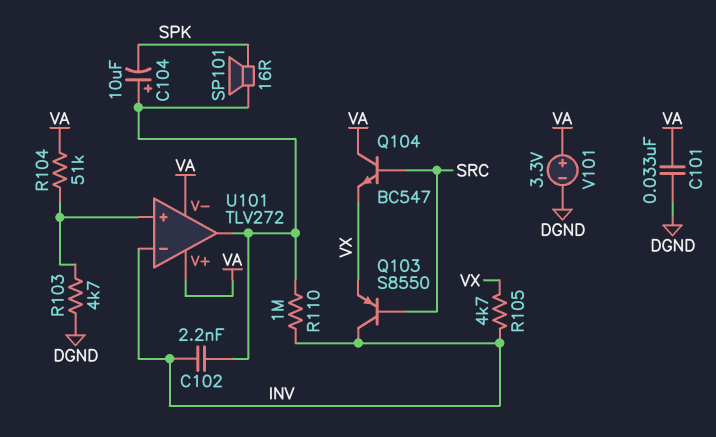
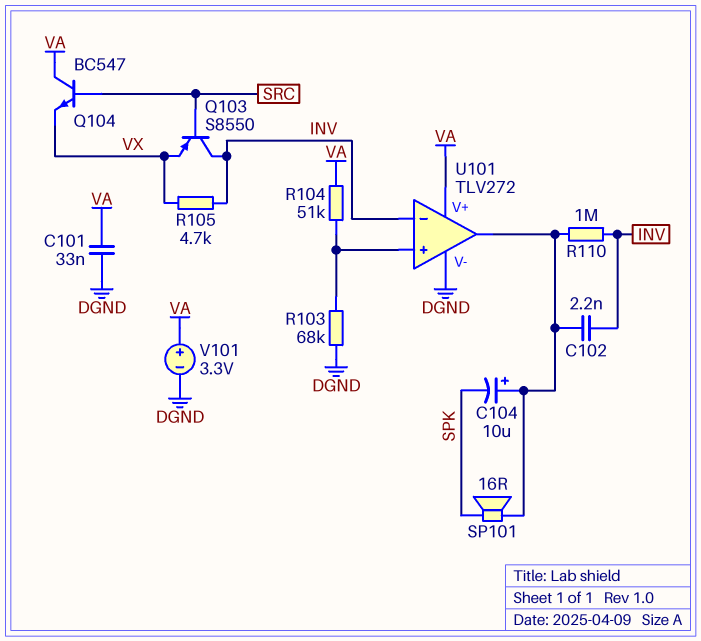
R103: 4.7k (DGND, U101/in+) -> 68k (DGND, U101/in+)
U101 pin V-: VA -> DGND

